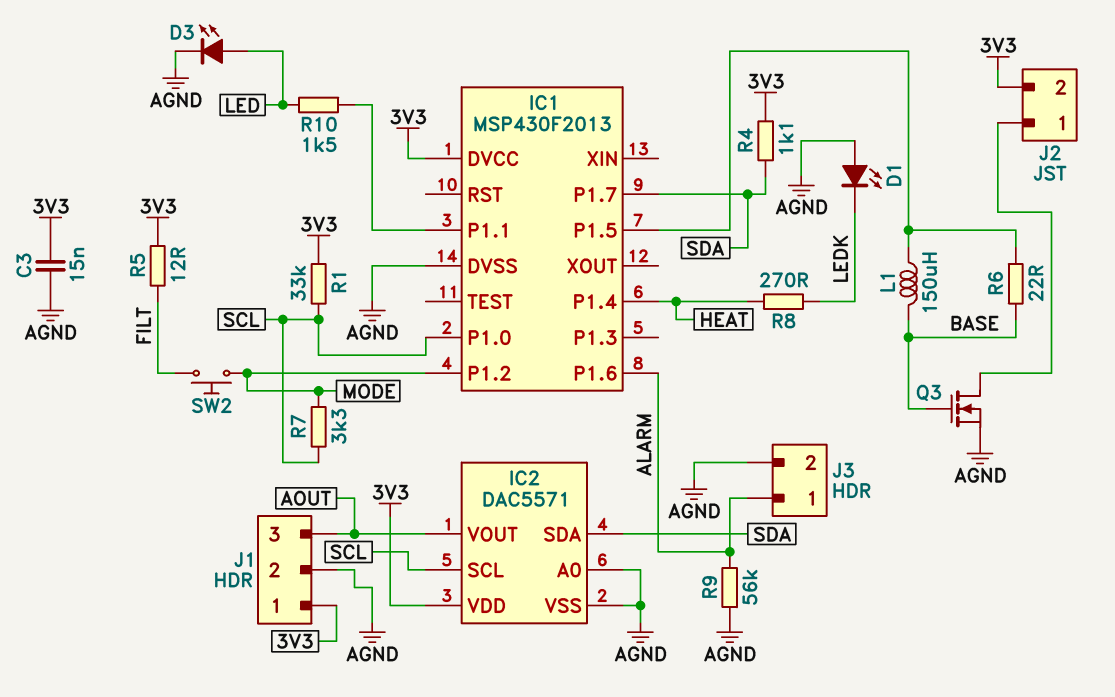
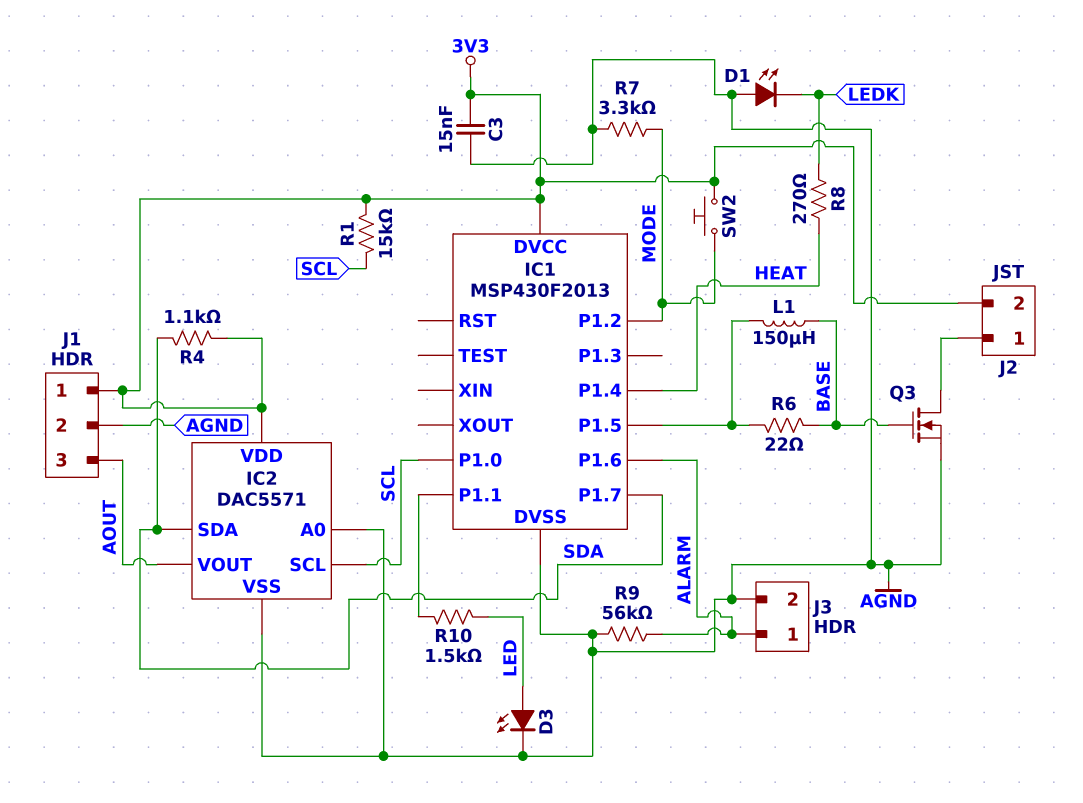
R1: 33k (3V3, SCL) -> 15k (3V3, SCL)
R5: 12 (3V3, FILT) -> none
R7: 3.3k (MODE, SCL) -> 3.3k (AGND, MODE)
SW2: button (FILT, MODE) -> button (3V3, MODE)

